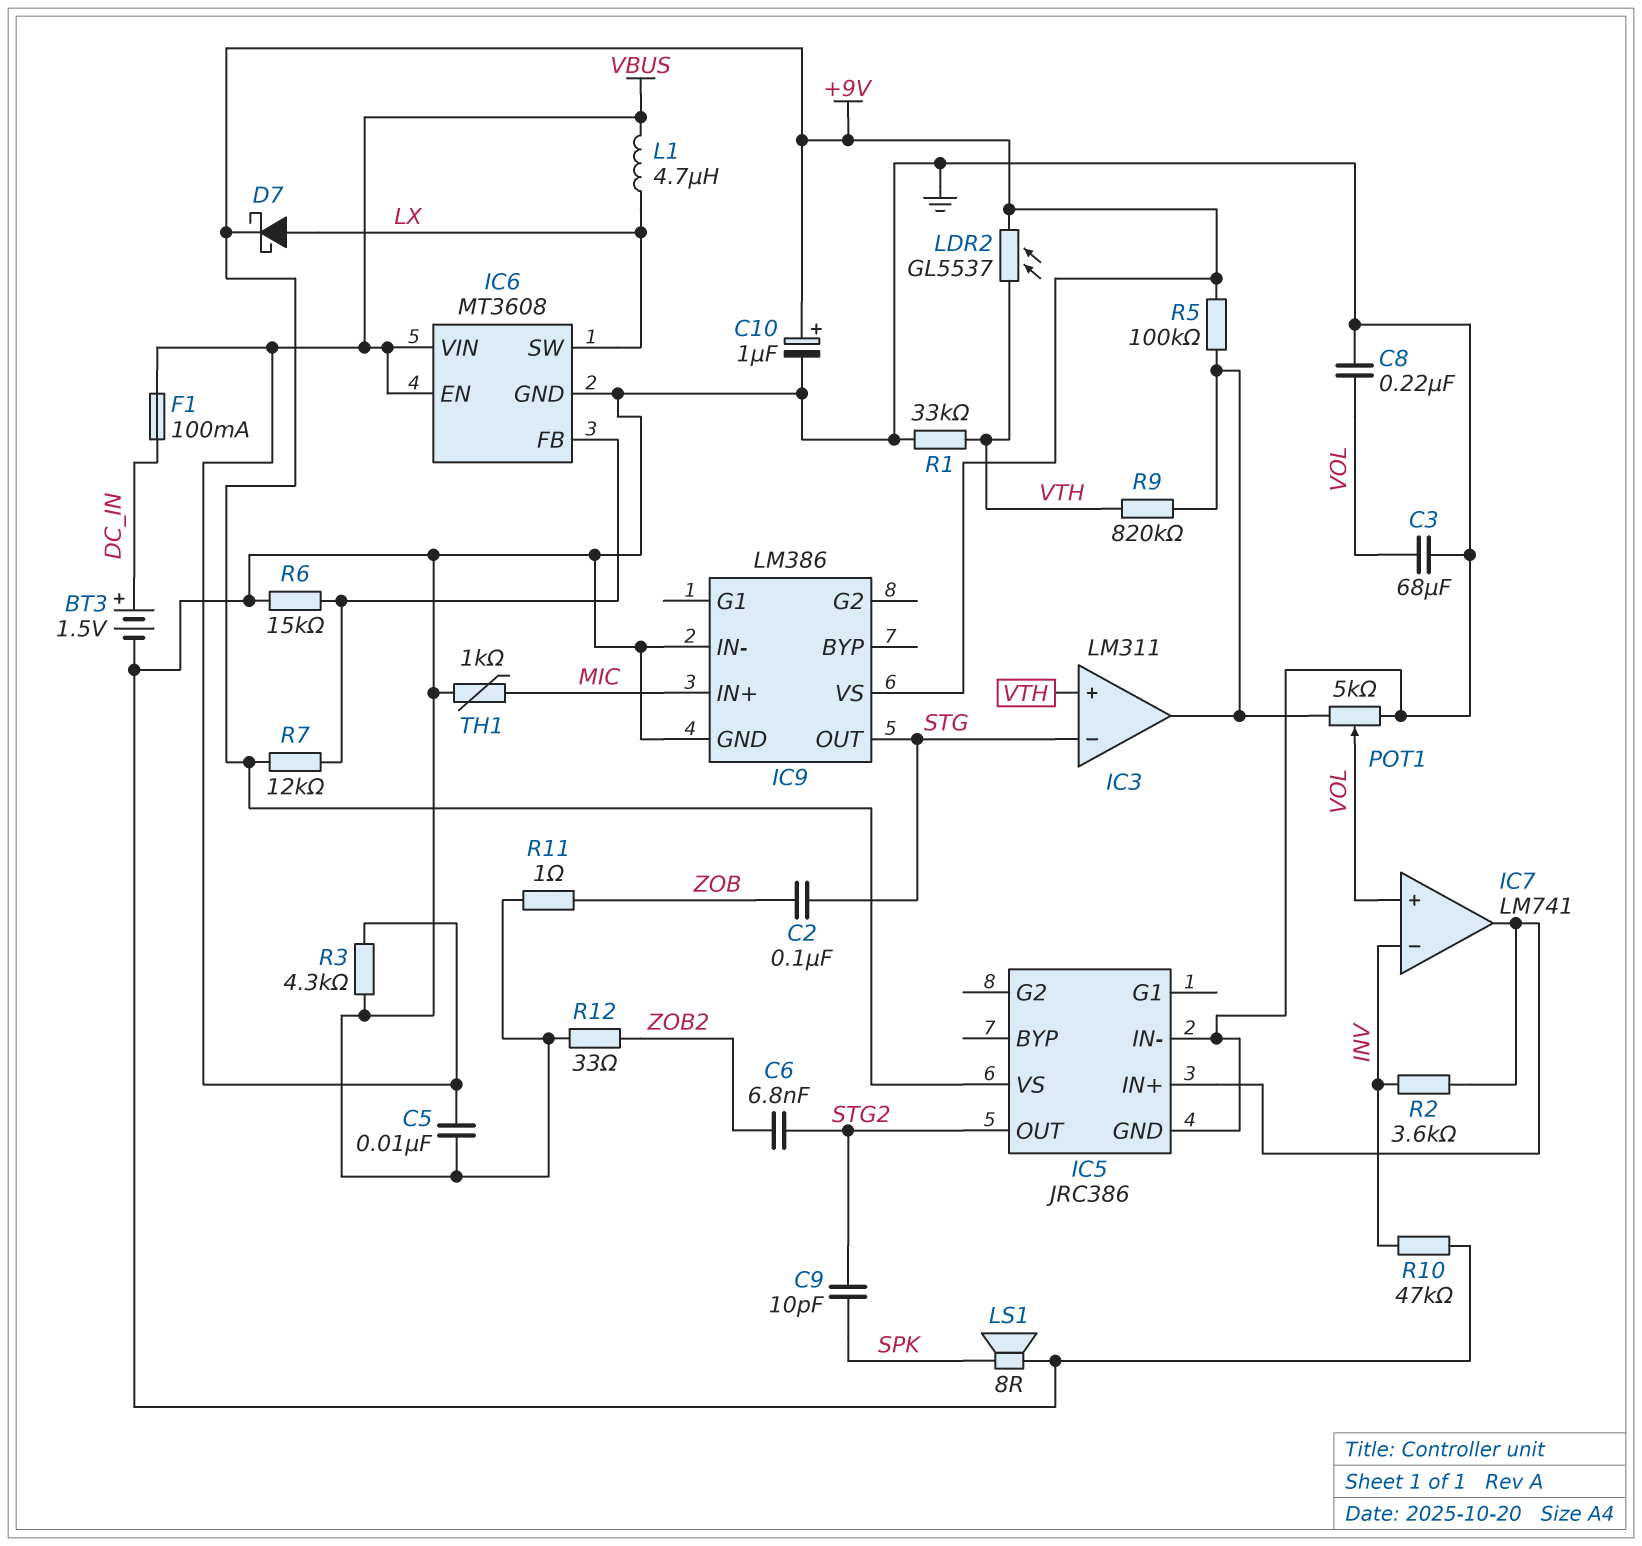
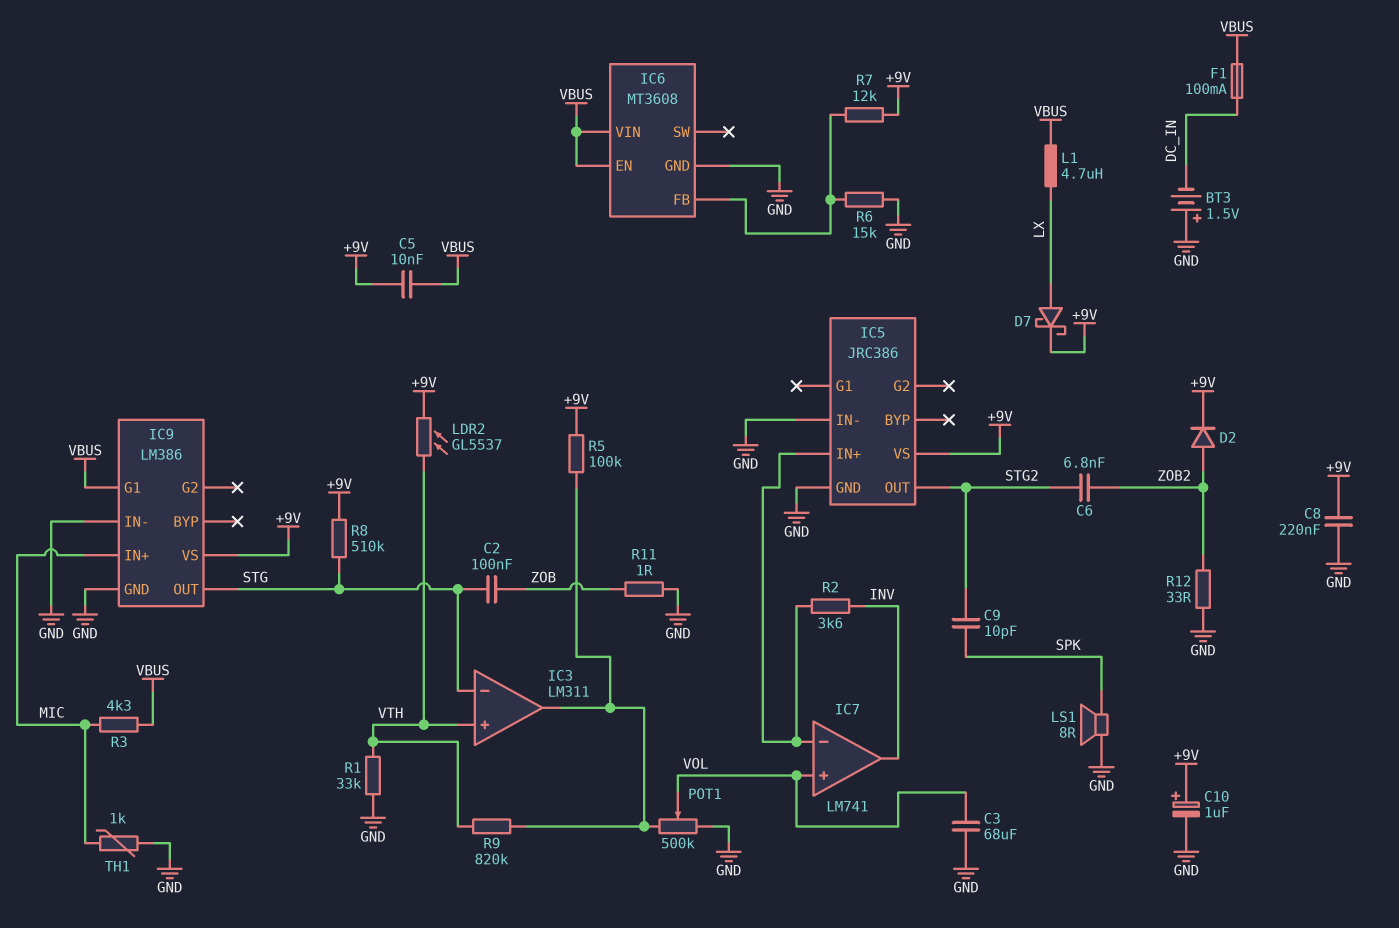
BT3: 1.5V (plus DC_IN, minus GND) -> 1.5V (plus GND, minus DC_IN)
C5: 10nF (GND, VBUS) -> 10nF (+9V, VBUS)
C8: 220nF (GND, VOL) -> 220nF (+9V, GND)
D2: none -> diode (A ZOB2, K +9V)
IC6 pin SW: LX -> none
IC7 pin in-: INV -> IC5/IN+
IC7 pin out: IC5/IN+ -> INV
IC9 pin G1: none -> VBUS
POT1: 5k (GND, IC3/out, wiper VOL) -> 500k (GND, IC3/out, wiper VOL)
R3: 4.3k (GND, VBUS) -> 4.3k (MIC, VBUS)
R8: none -> 510k (+9V, STG)
R10: 47k (GND, INV) -> none

